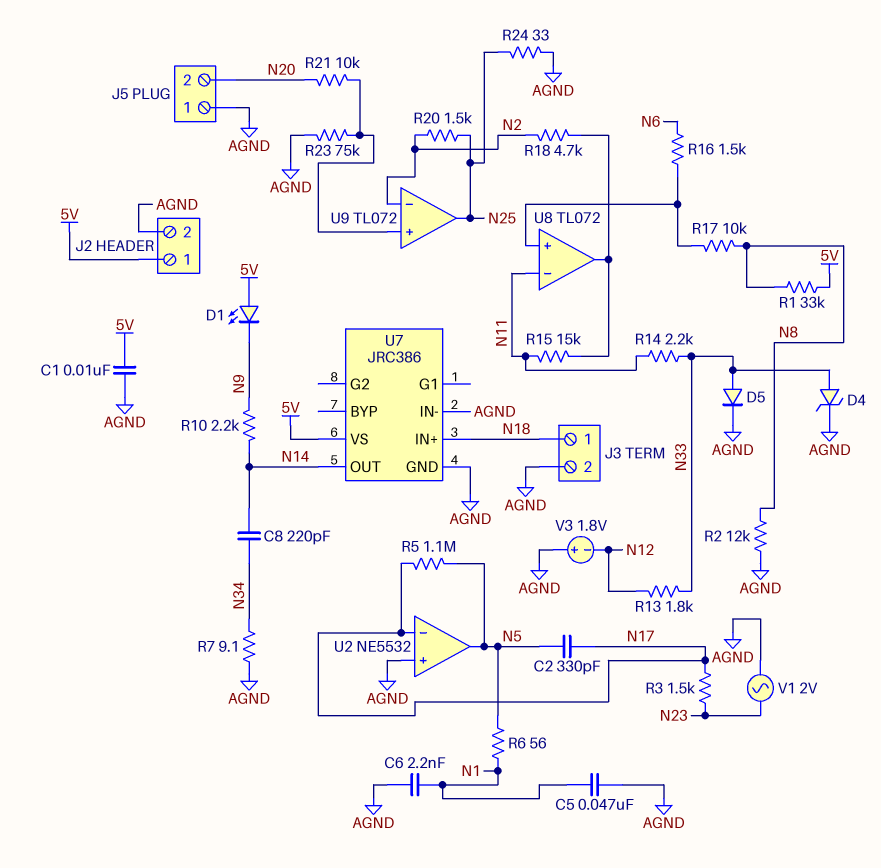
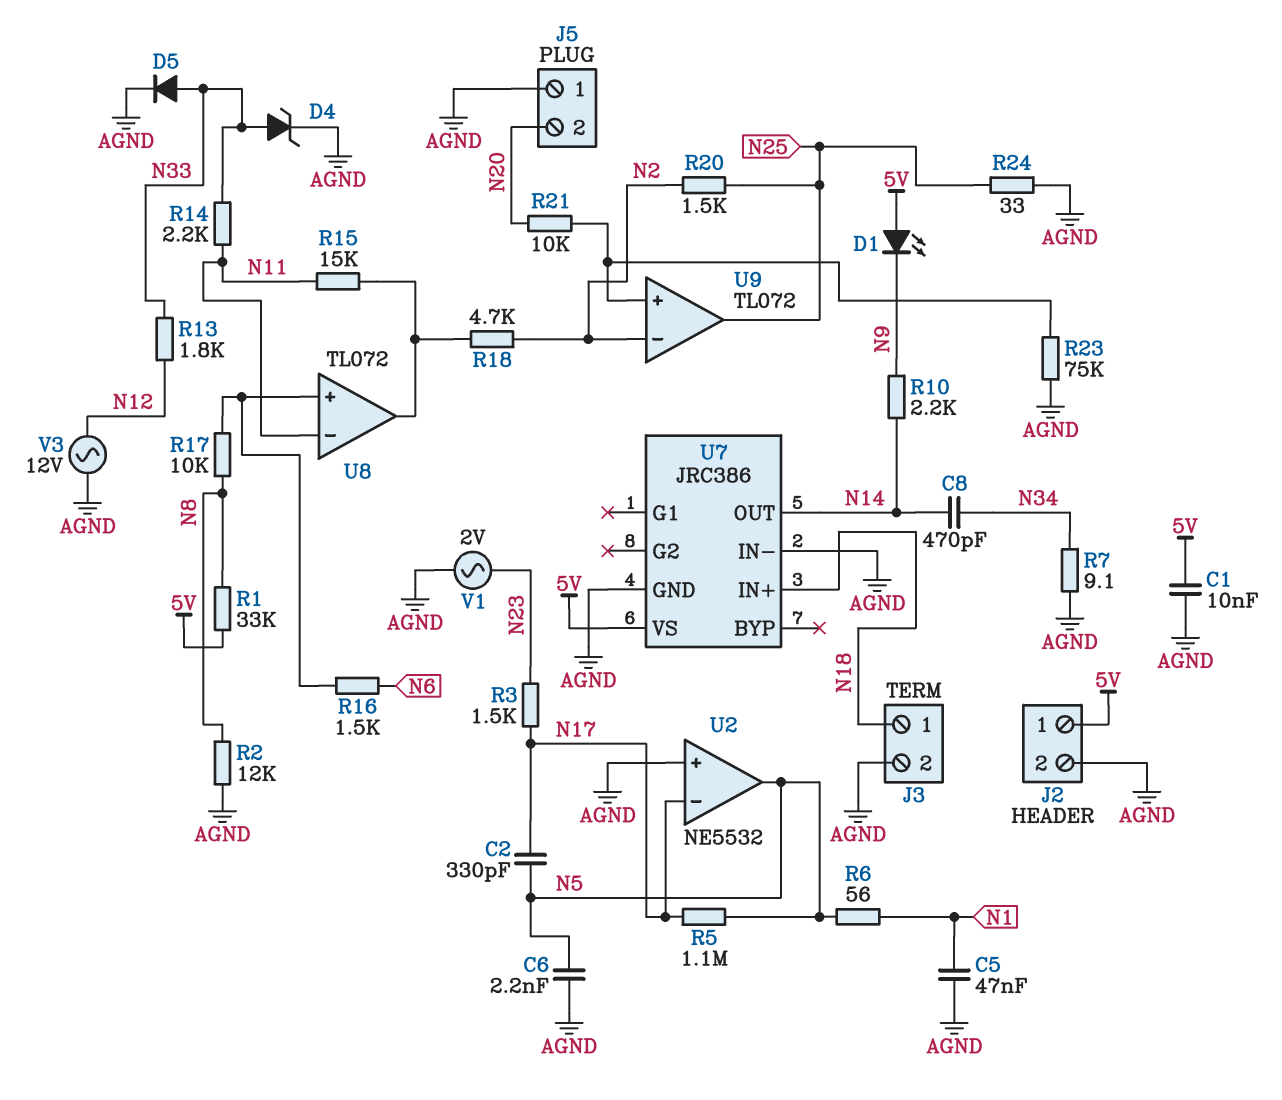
C6: 2.2nF (AGND, N1) -> 2.2nF (AGND, N5)
C8: 220pF (N14, N34) -> 470pF (N14, N34)
V3: 1.8V (plus AGND, minus N12) -> AC 12V (AGND, N12)

